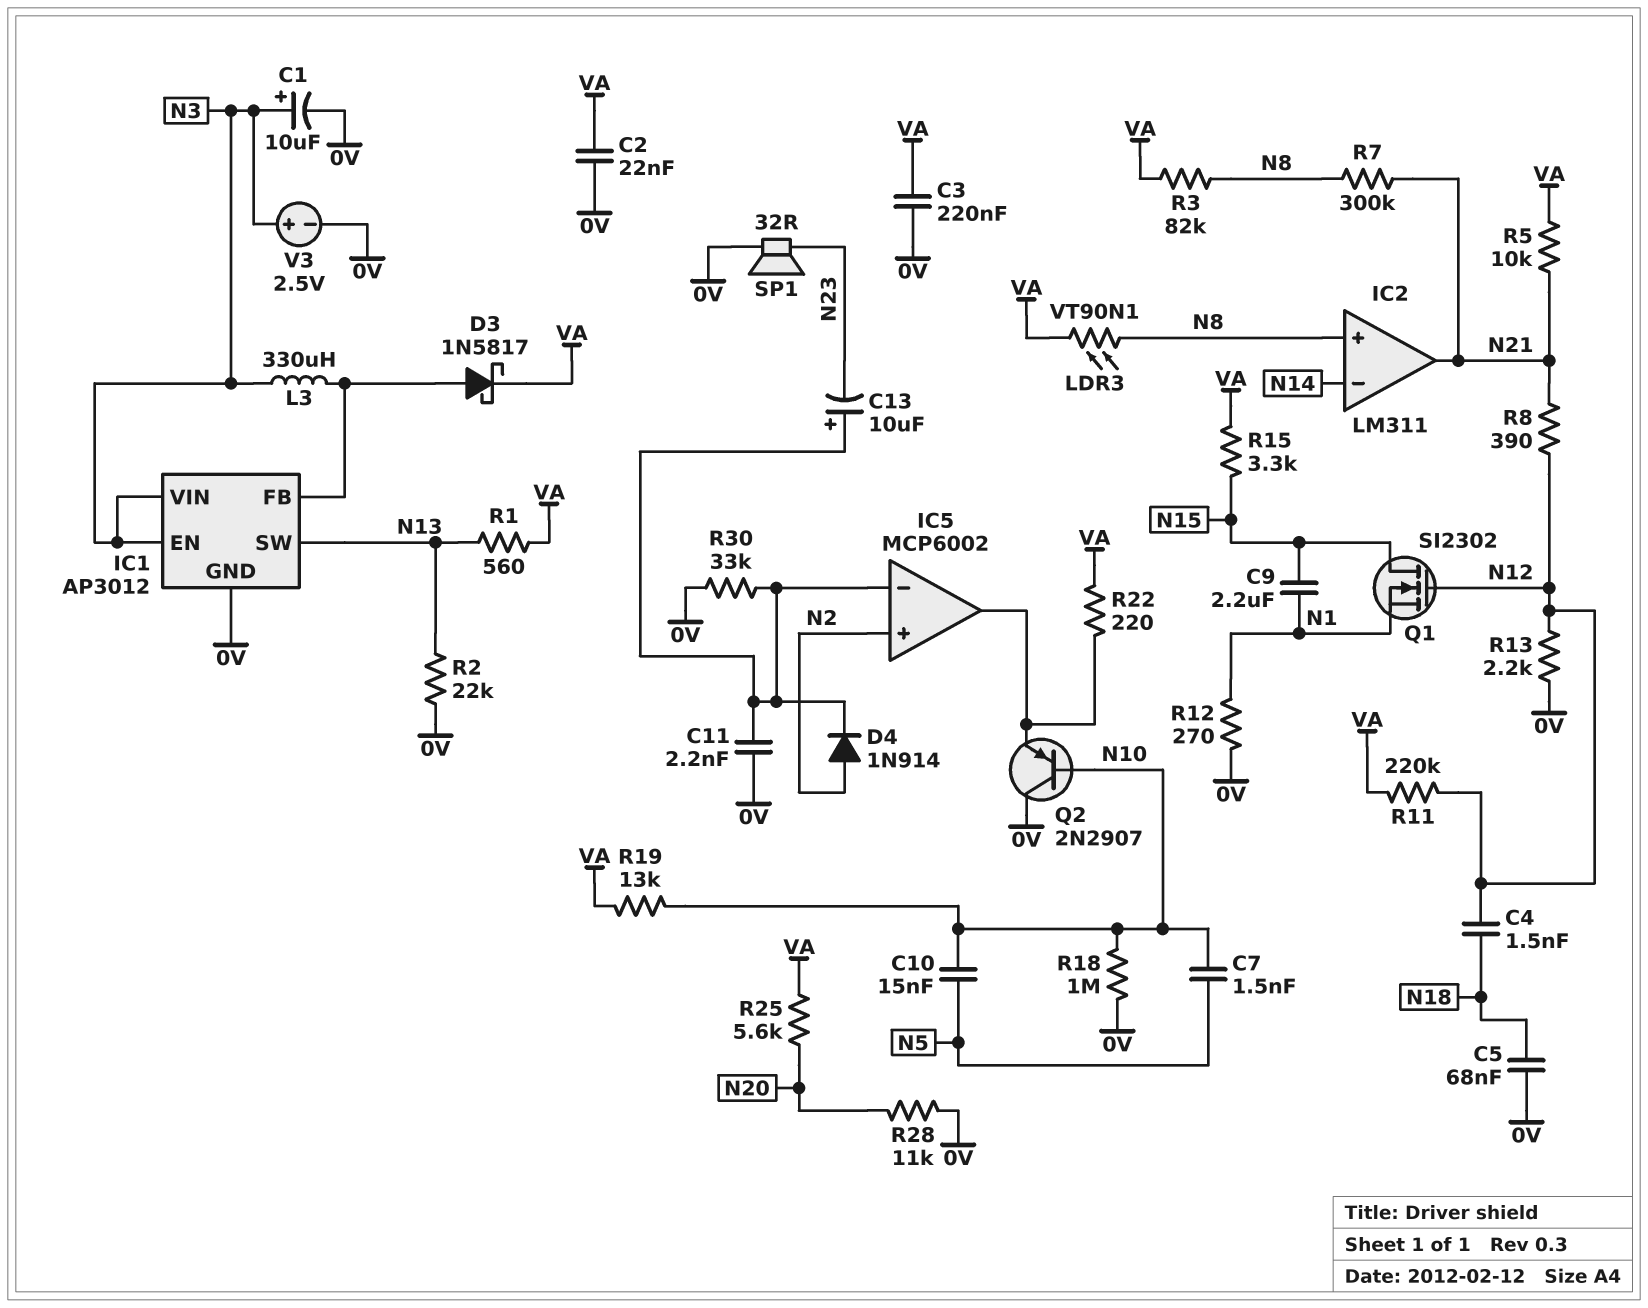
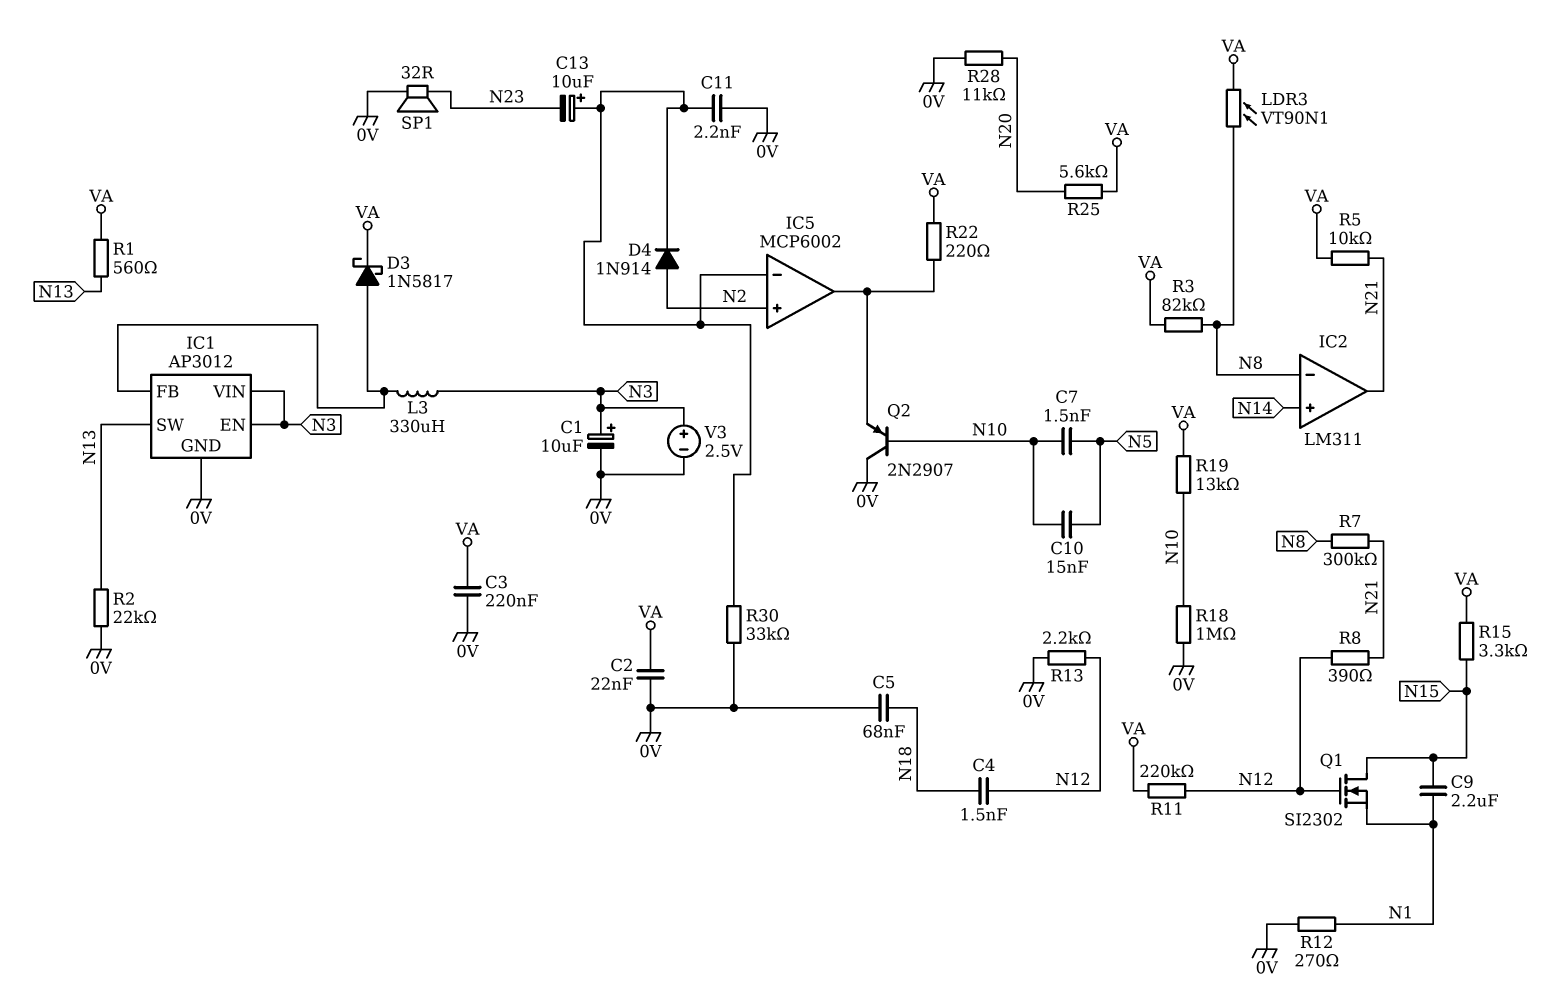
IC2 pin in+: N8 -> N14
IC2 pin in-: N14 -> N8

